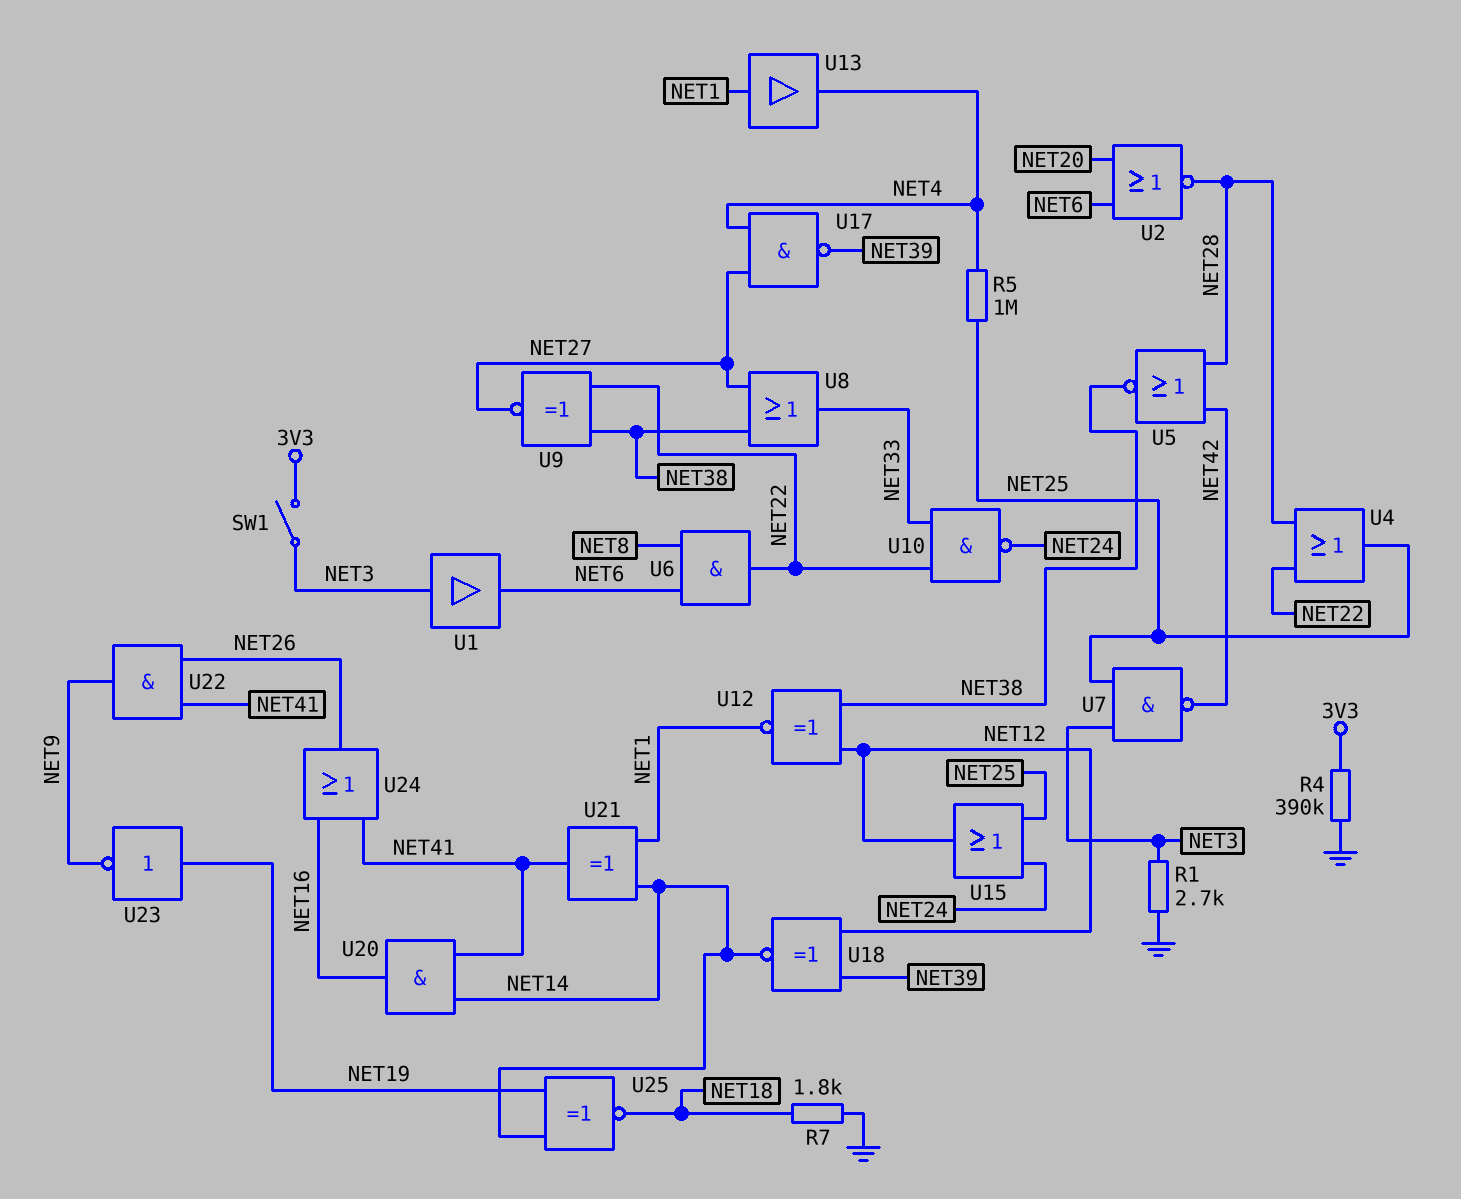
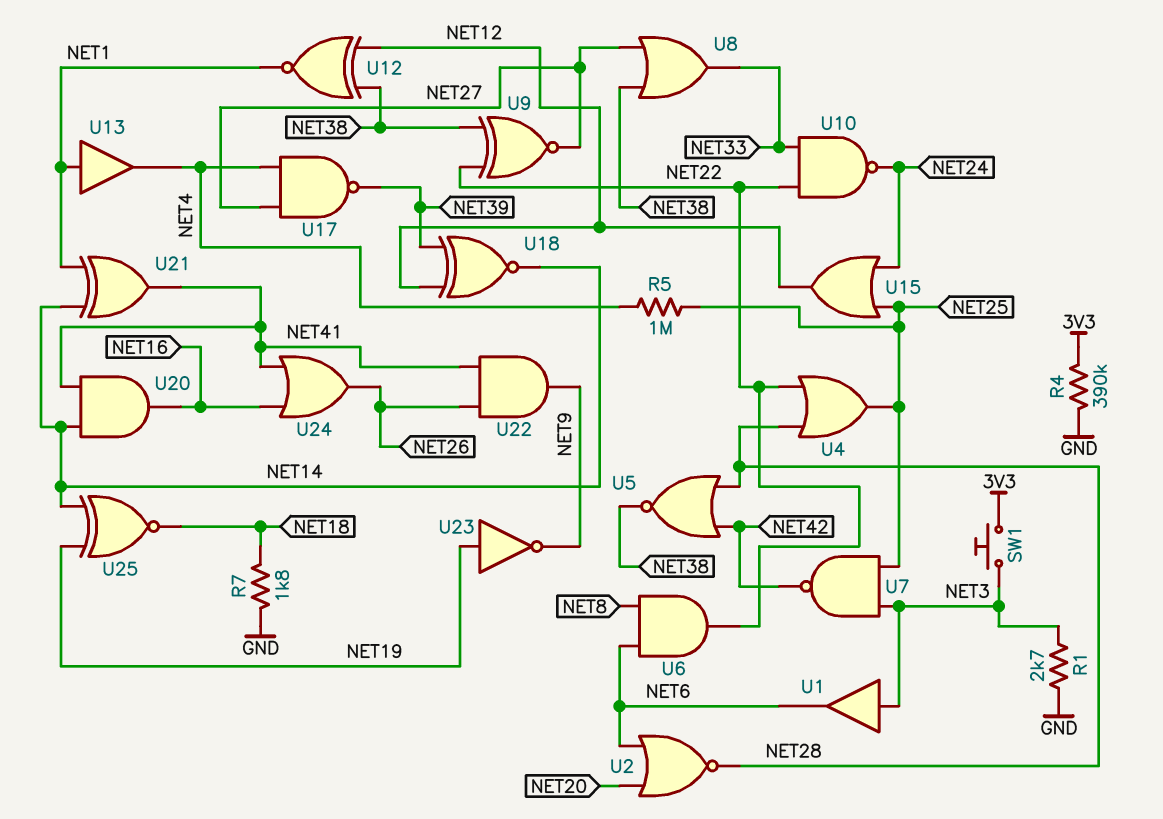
SW1: switch (3V3, NET3) -> button (3V3, NET3)

